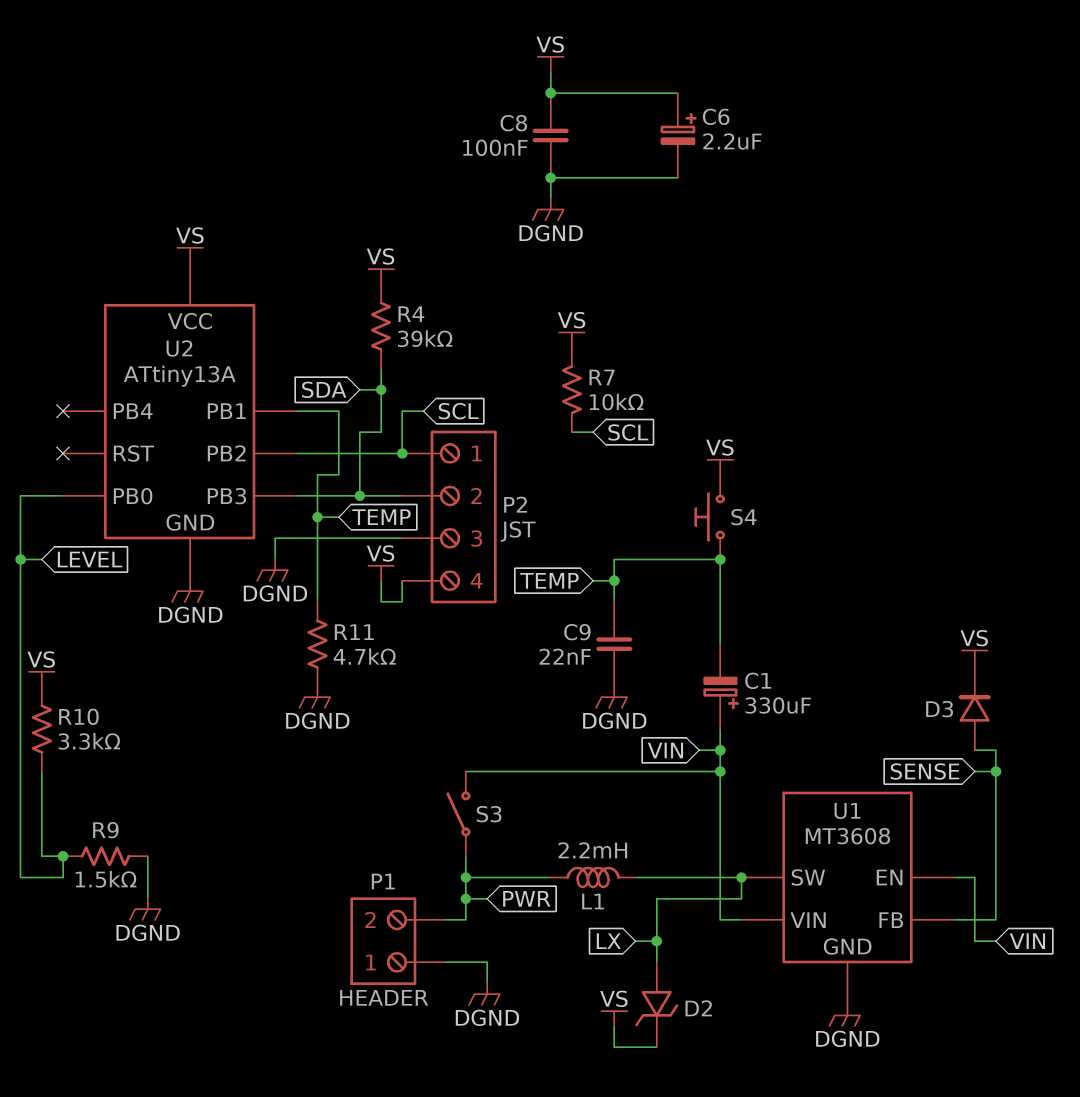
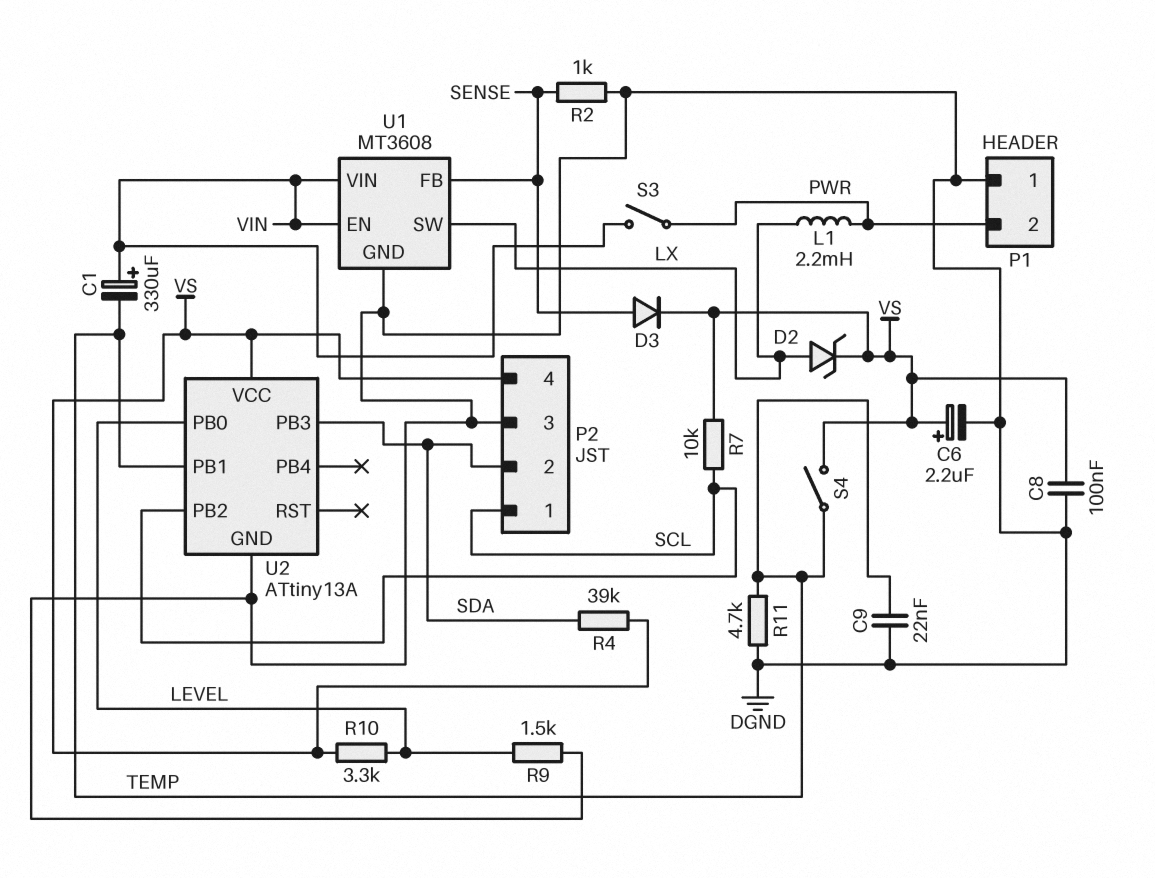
R2: none -> 1k (DGND, SENSE)
S4: button (TEMP, VS) -> switch (TEMP, VS)

